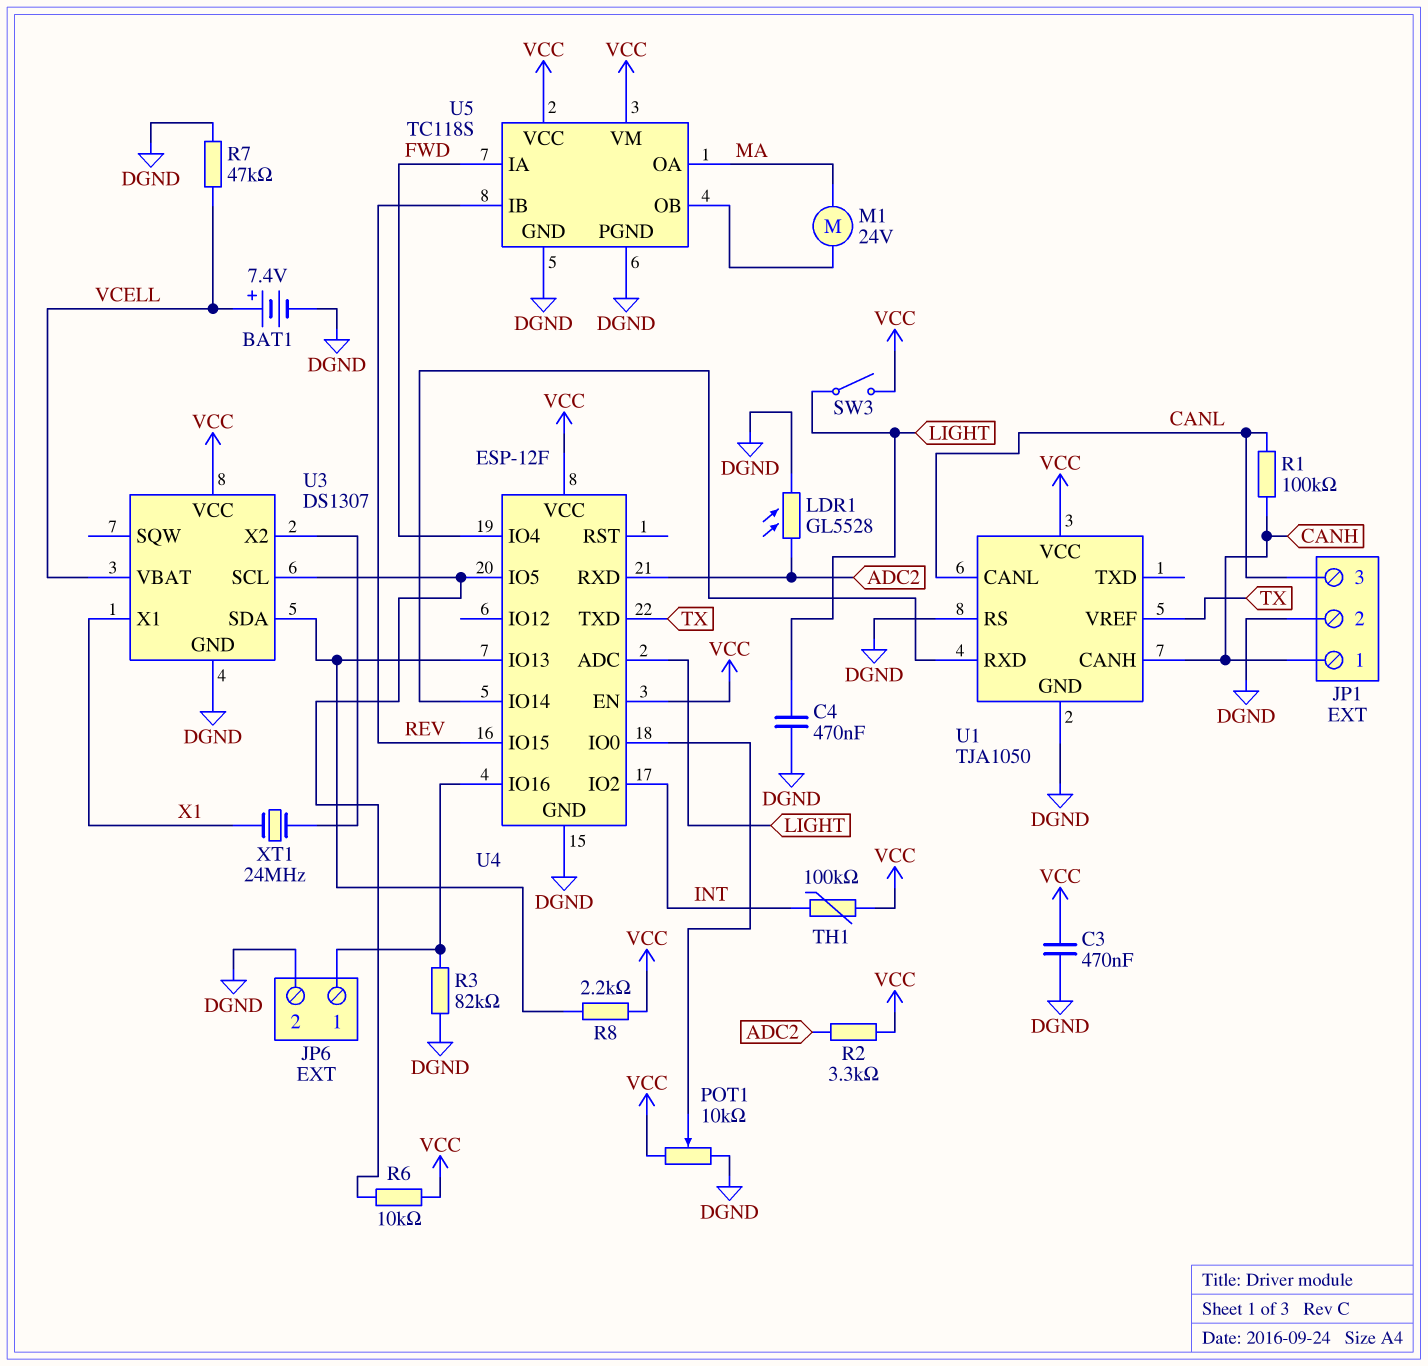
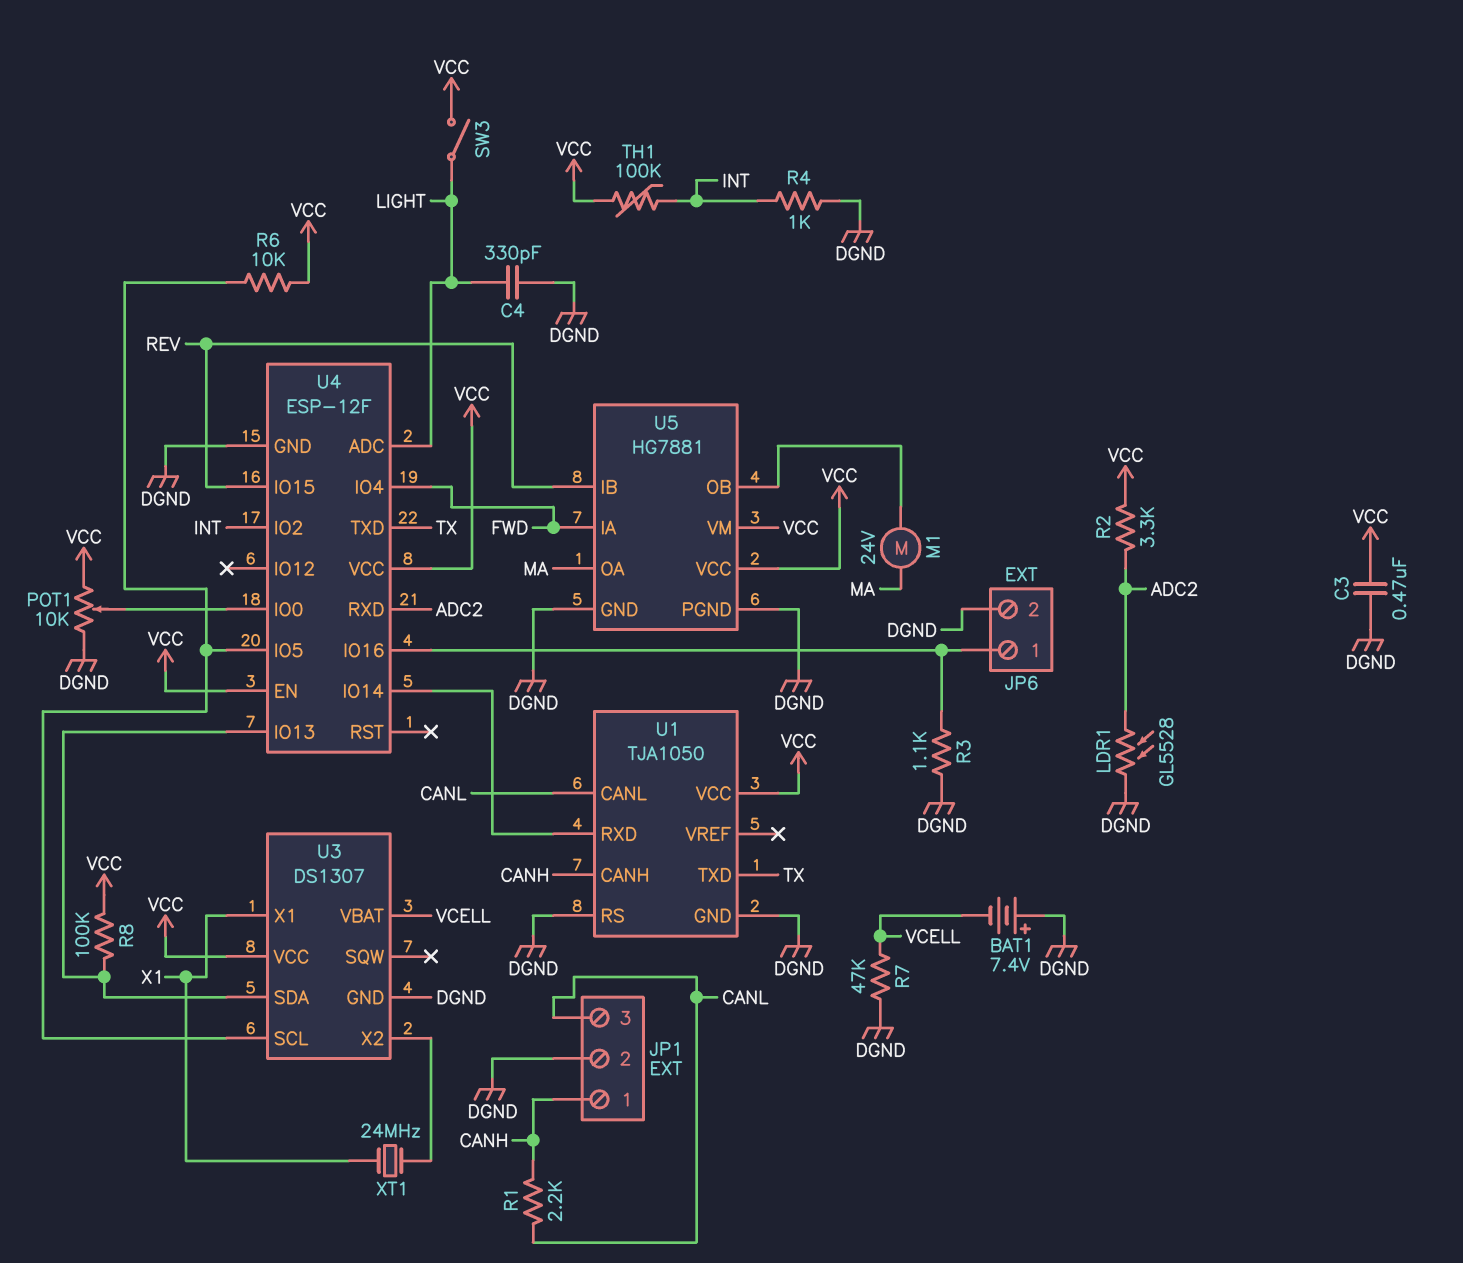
BAT1: 7.4V (plus VCELL, minus DGND) -> 7.4V (plus DGND, minus VCELL)
C4: 470nF (DGND, LIGHT) -> 330pF (DGND, LIGHT)
R1: 100k (CANH, CANL) -> 2.2k (CANH, CANL)
R3: 82k (DGND, JP6/1) -> 1.1k (DGND, JP6/1)
R4: none -> 1k (DGND, INT)
R8: 2.2k (U3/SDA, VCC) -> 100k (U3/SDA, VCC)
U1 pin TXD: none -> TX
U1 pin VREF: TX -> none
U5: TC118S -> HG7881

